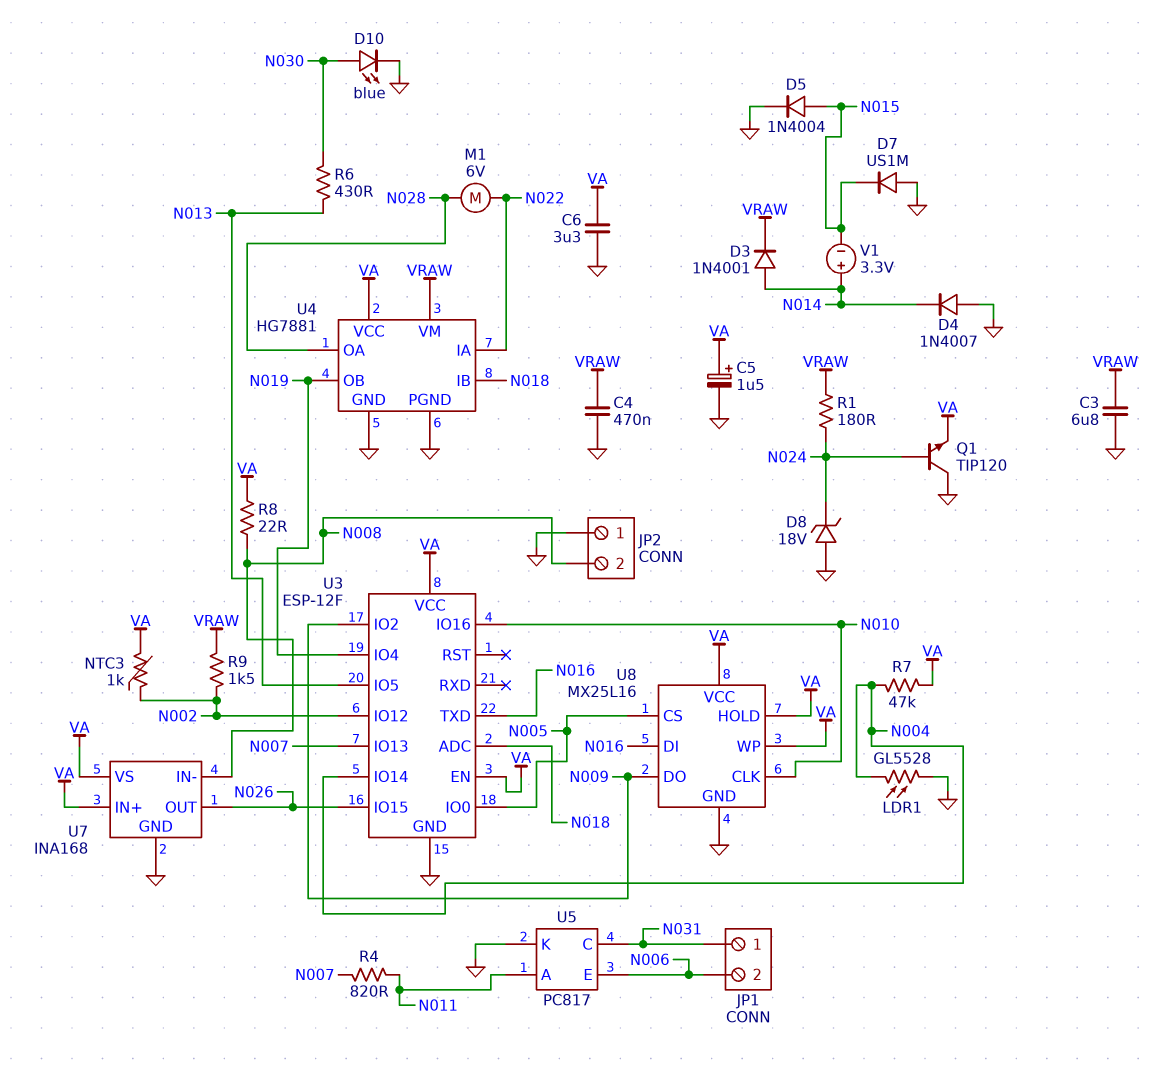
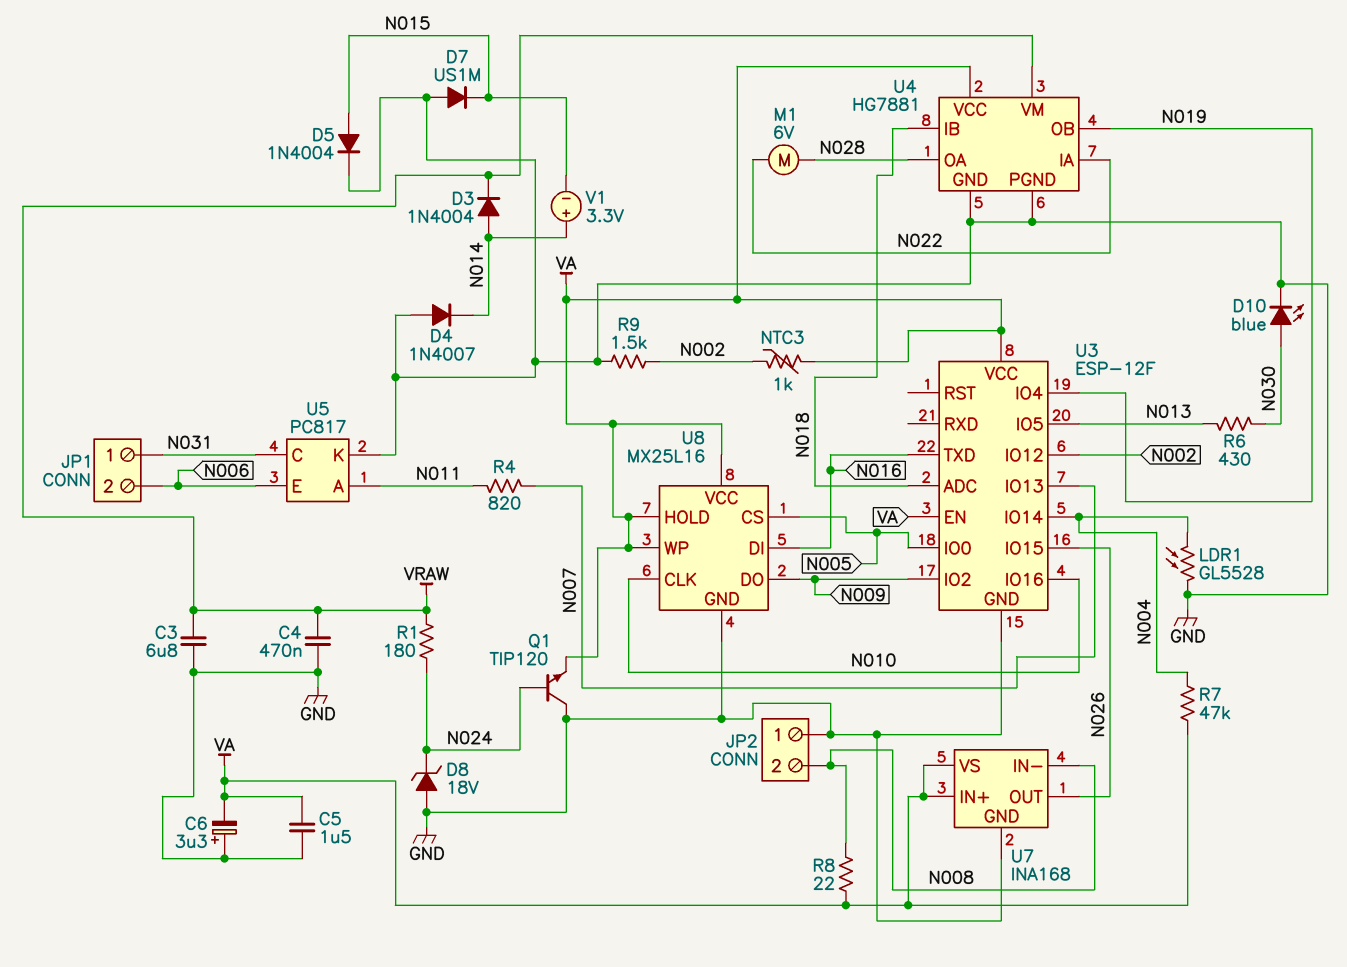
C5: 1.5uF (plus VA, minus GND) -> 1.5uF (GND, VA)
C6: 3.3uF (GND, VA) -> 3.3uF (plus GND, minus VA)
D3: diode 1N4001 (A N014, K VRAW) -> diode 1N4004 (A N014, K VRAW)
R9: 1.5k (N002, VRAW) -> 1.5k (GND, N002)

